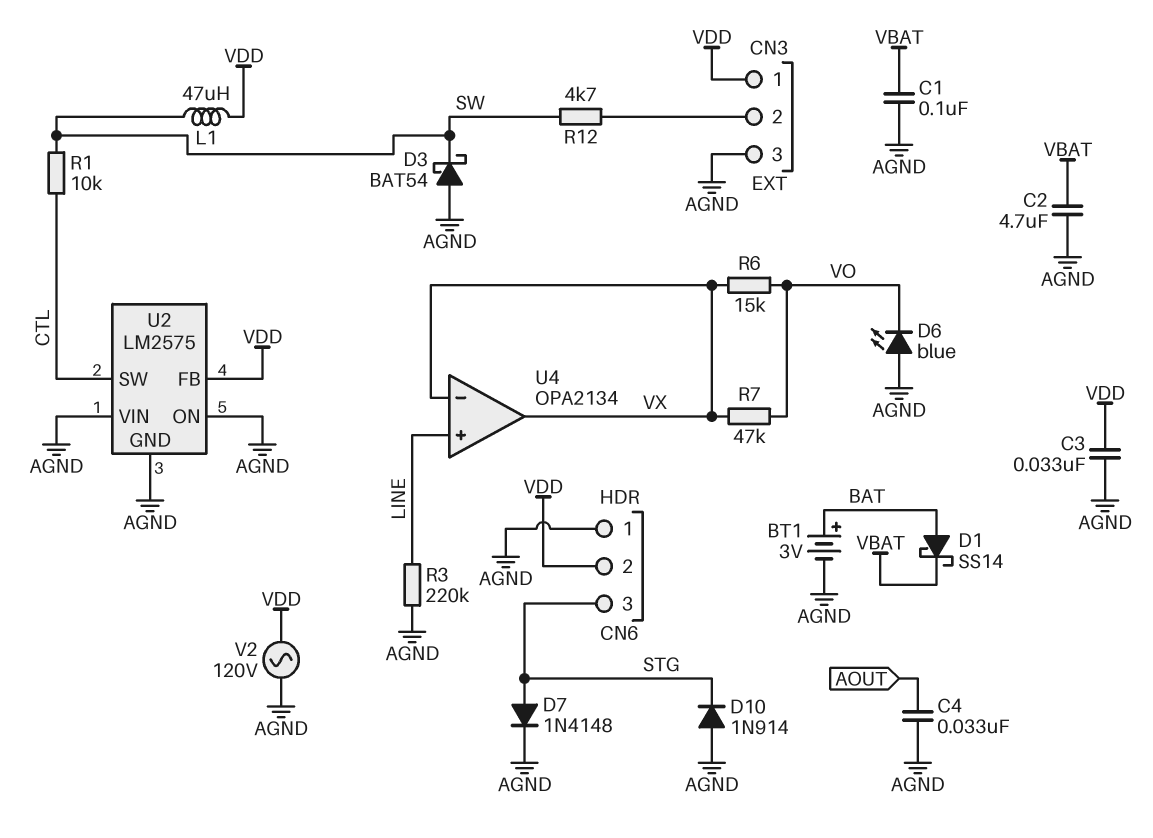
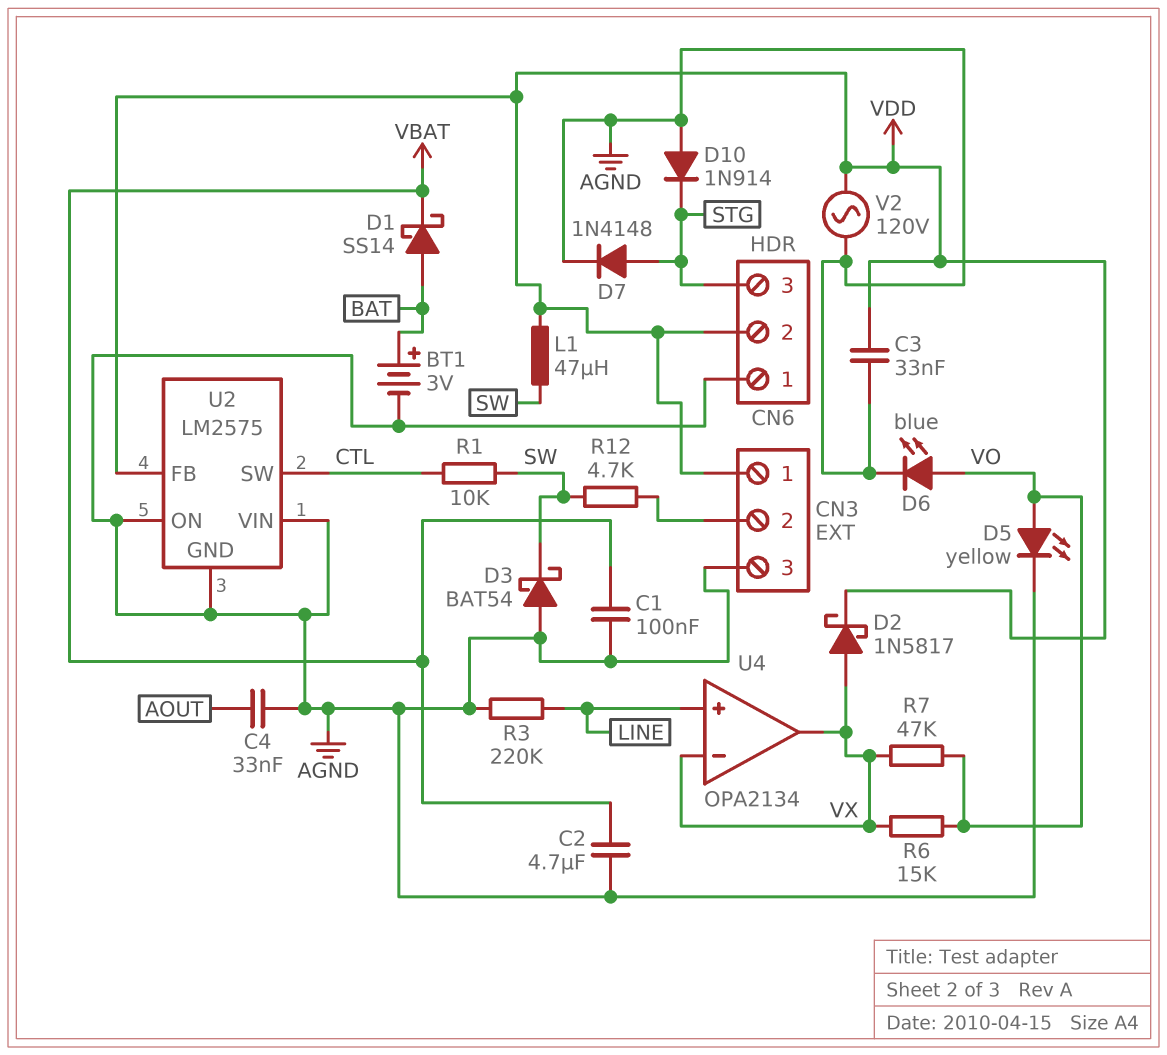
D2: none -> schottky 1N5817 (A VX, K VDD)
D5: none -> LED yellow (A VO, K AGND)
D6: LED blue (A AGND, K VO) -> LED blue (A VO, K AGND)

